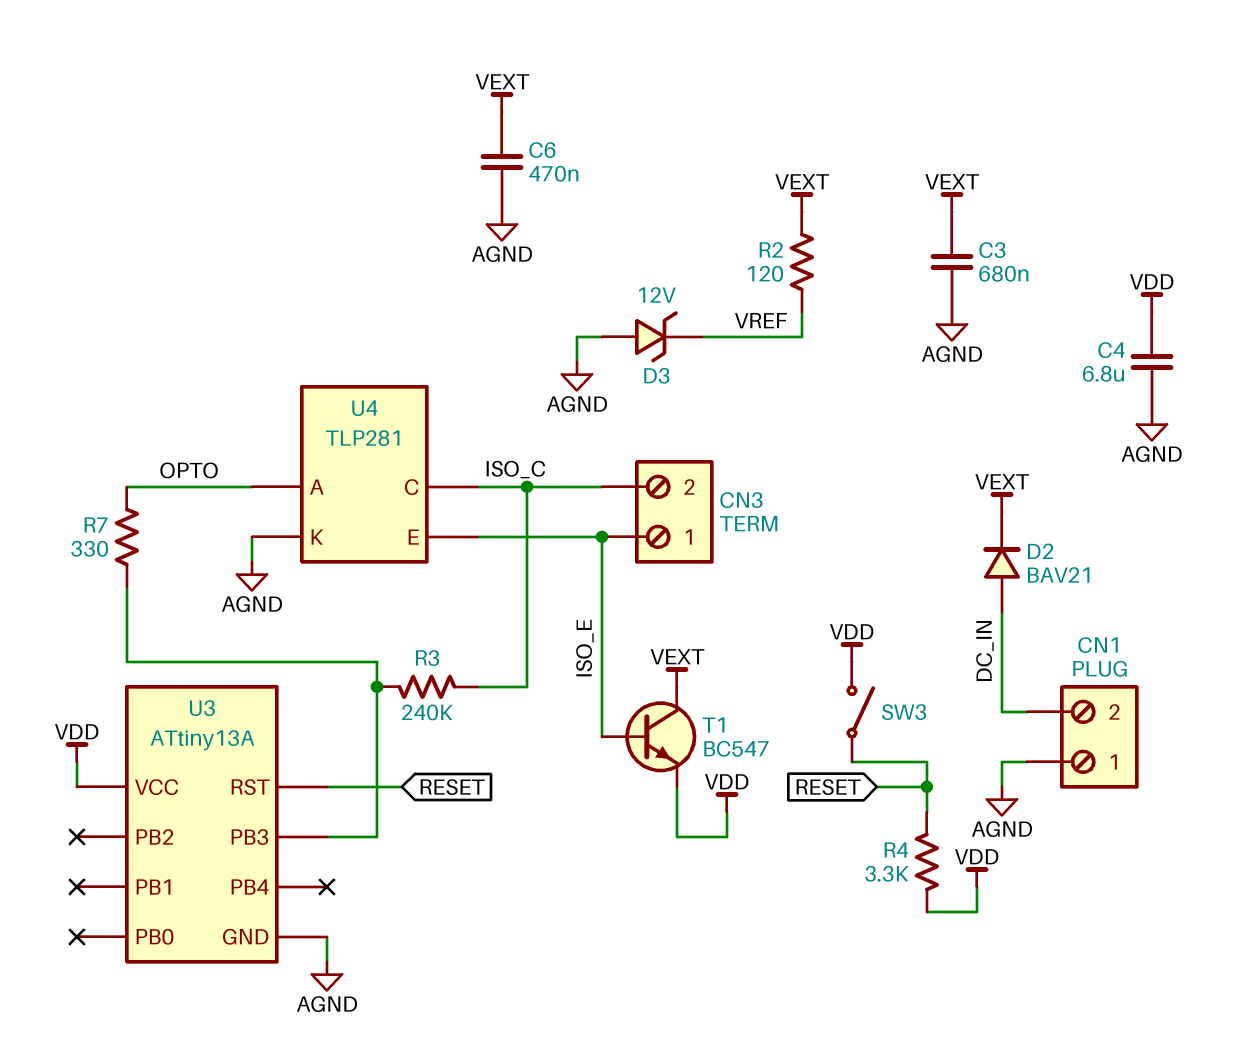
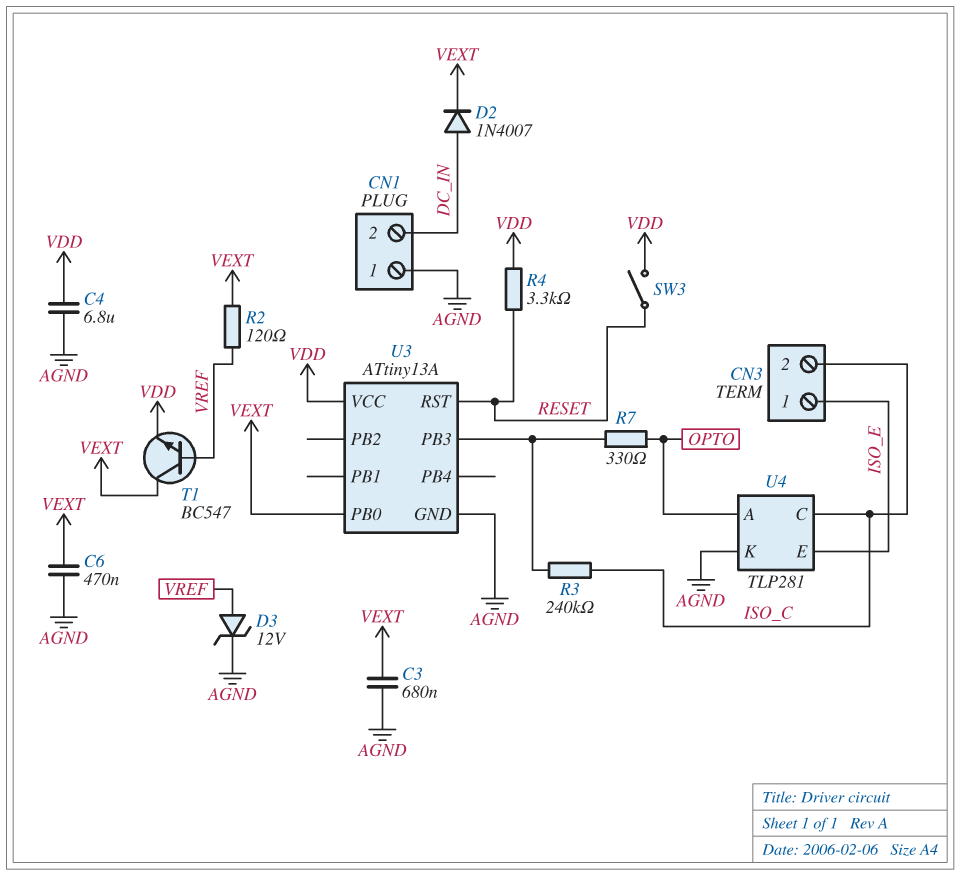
D2: diode BAV21 (A DC_IN, K VEXT) -> diode 1N4007 (A DC_IN, K VEXT)
D3: zener 12V (A AGND, K VREF) -> zener 12V (A VREF, K AGND)
T1: NPN BC547 (B ISO_E, C VEXT, E VDD) -> NPN BC547 (B VREF, C VEXT, E VDD)
U3 pin PB0: none -> VEXT

